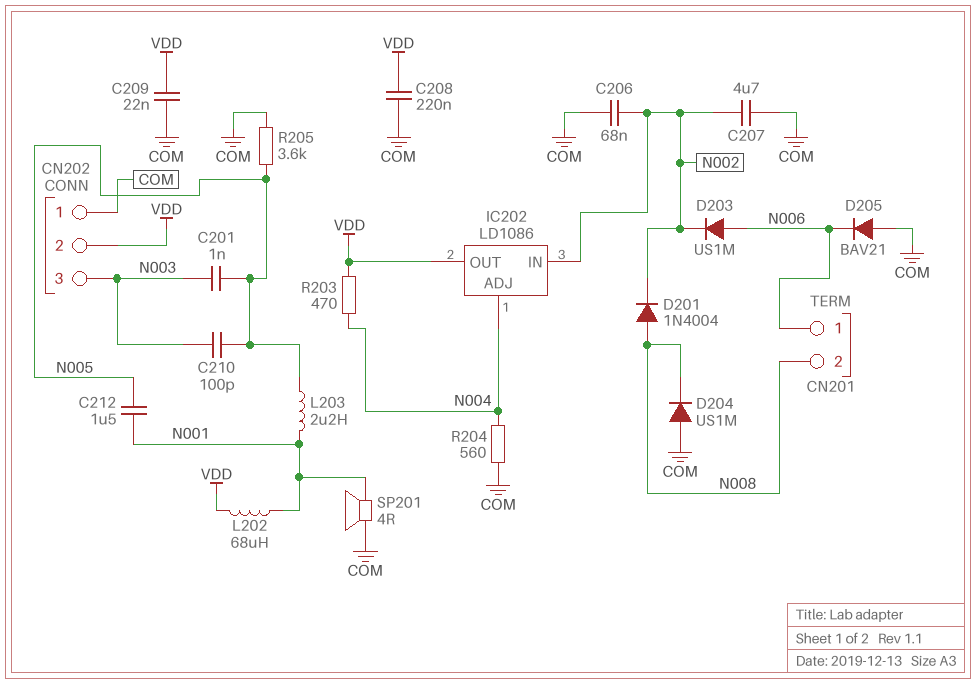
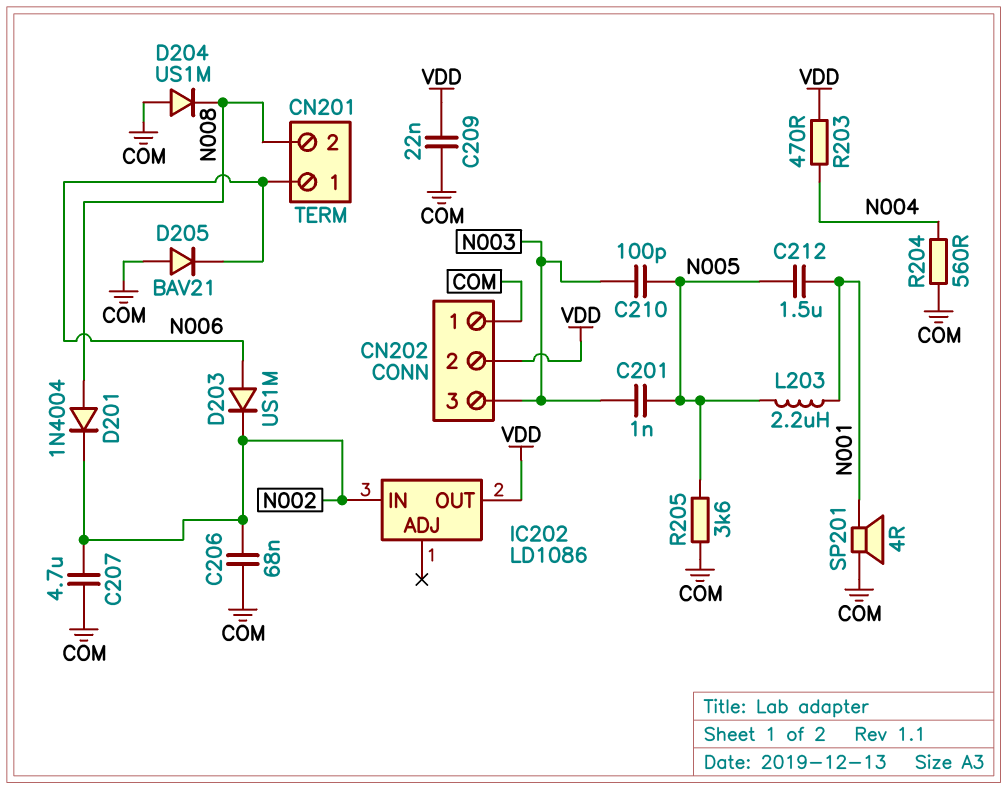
C208: 220nF (COM, VDD) -> none
IC202 pin ADJ: N004 -> none
L202: 68uH (N001, VDD) -> none

